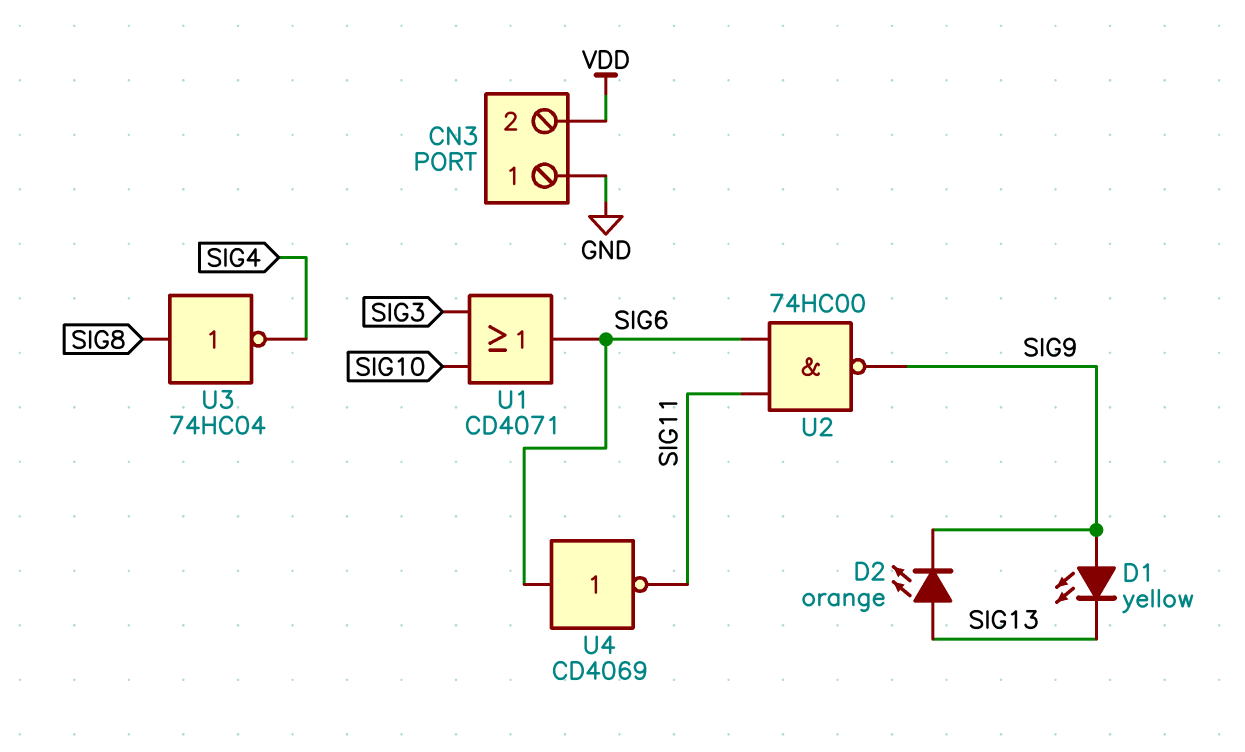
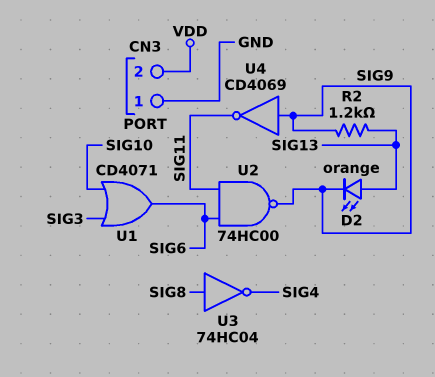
D1: LED yellow (A SIG9, K SIG13) -> none
R2: none -> 1.2k (SIG9, SIG13)
U4: NOT CD4069 (in SIG6, out SIG11) -> NOT CD4069 (in SIG9, out SIG11)

